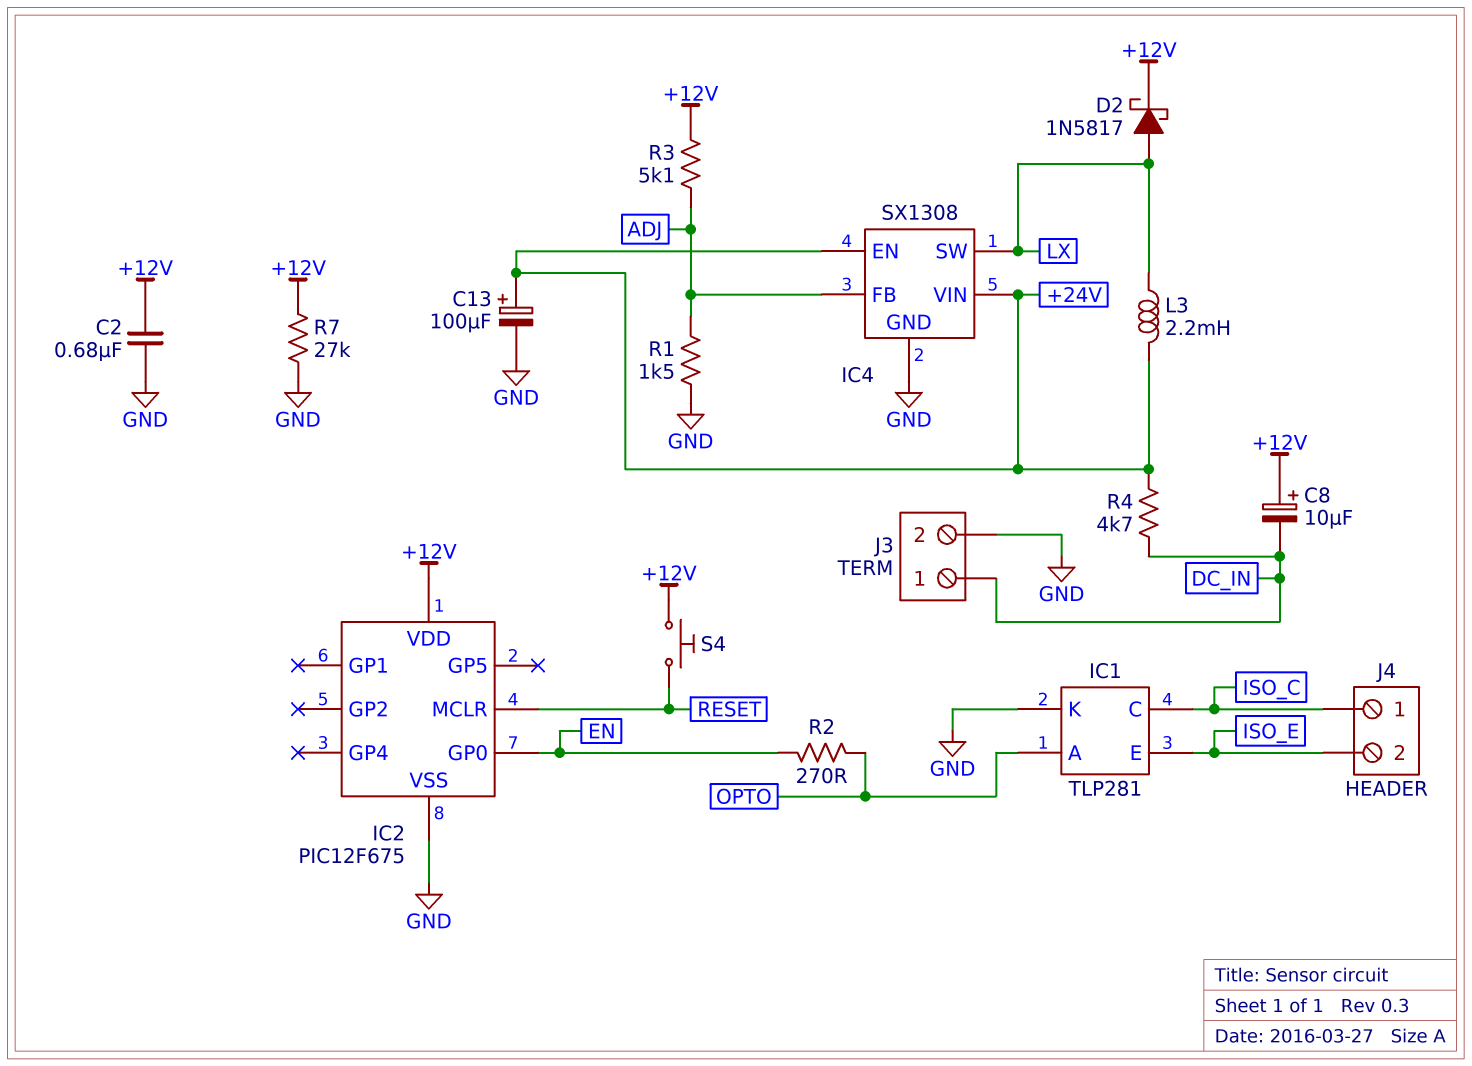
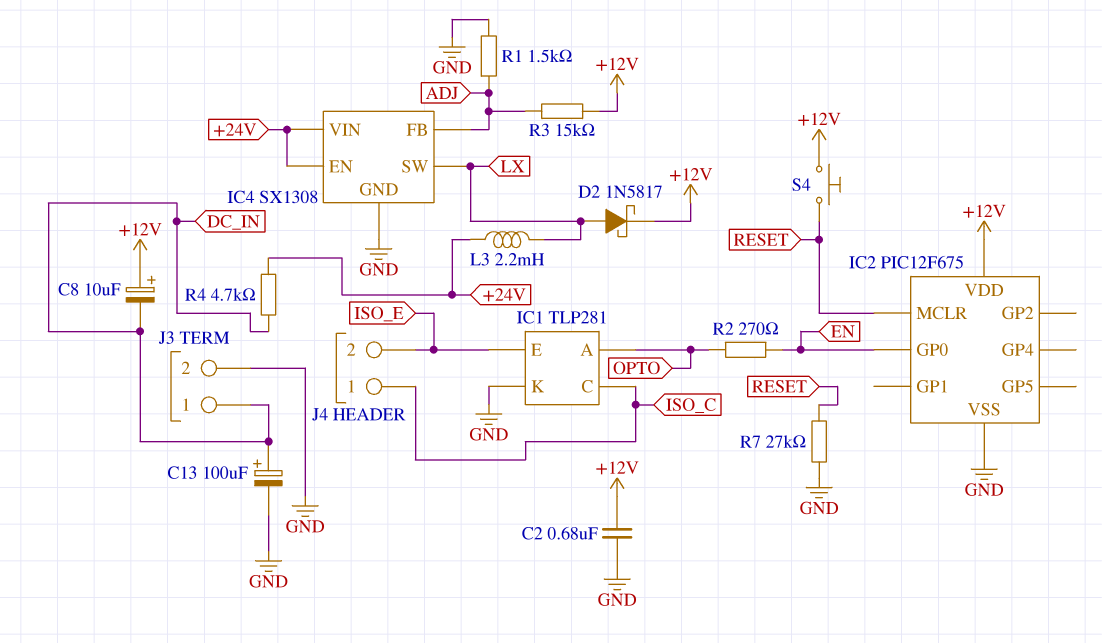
C13: 100uF (plus +24V, minus GND) -> 100uF (plus DC_IN, minus GND)
R3: 5.1k (+12V, ADJ) -> 15k (+12V, ADJ)
R7: 27k (+12V, GND) -> 27k (GND, RESET)

